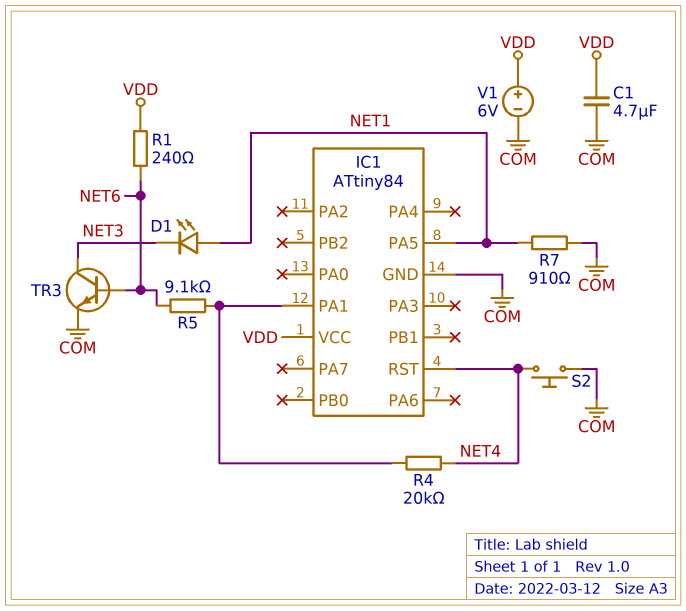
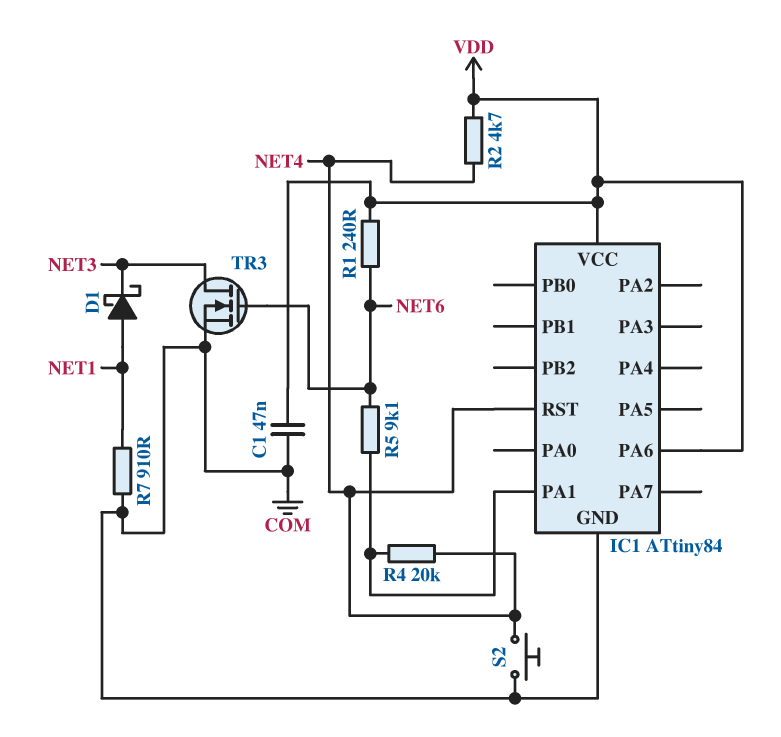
C1: 4.7uF (COM, VDD) -> 47nF (COM, VDD)
D1: LED (A NET1, K NET3) -> schottky (A NET1, K NET3)
IC1 pin PA5: NET1 -> none
IC1 pin PA6: none -> VDD
R2: none -> 4.7k (NET4, VDD)
TR3: NPN (B NET6, C NET3, E COM) -> NMOS (G NET6, D NET3, S COM)
V1: 6V (plus VDD, minus COM) -> none

